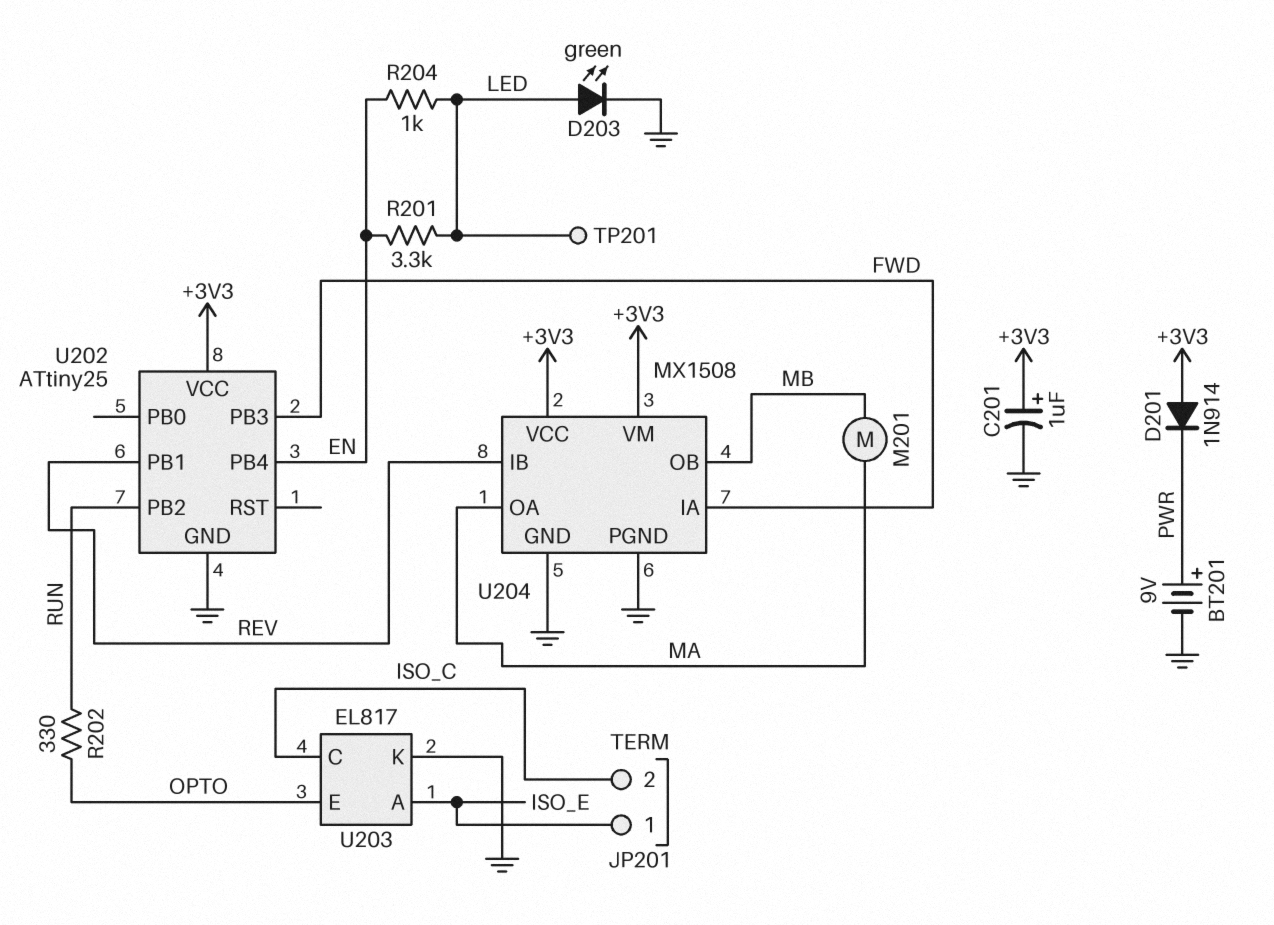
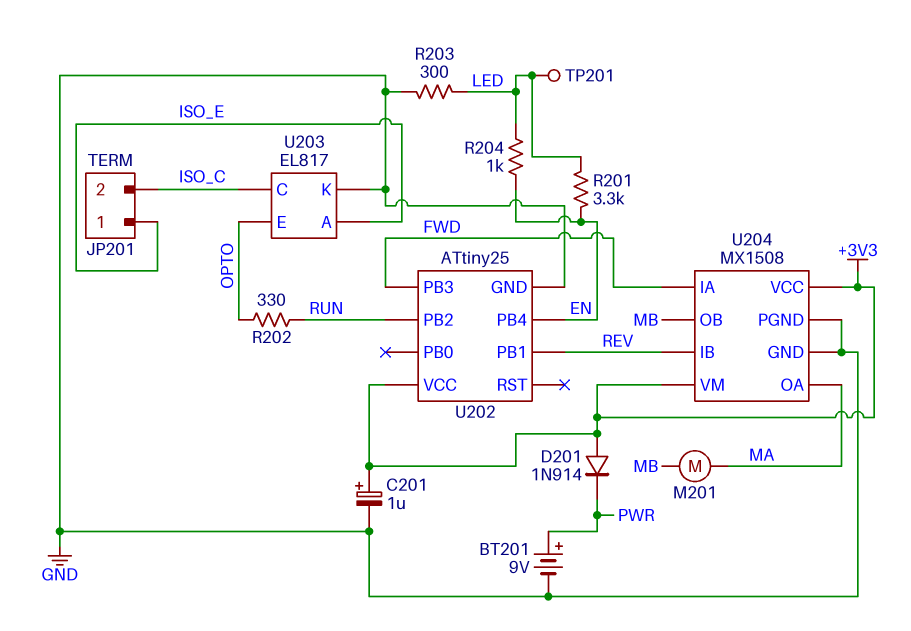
D203: LED green (A LED, K GND) -> none
R203: none -> 300 (GND, LED)

